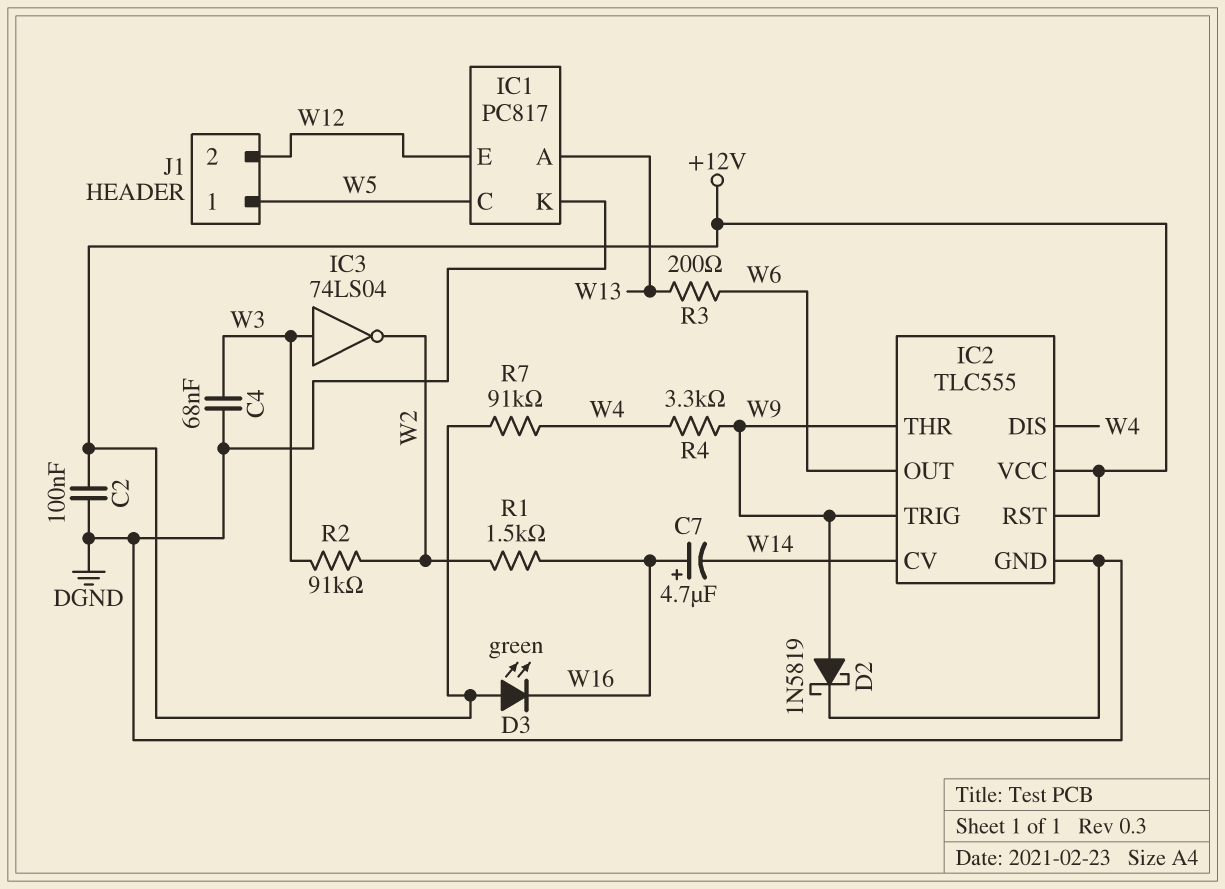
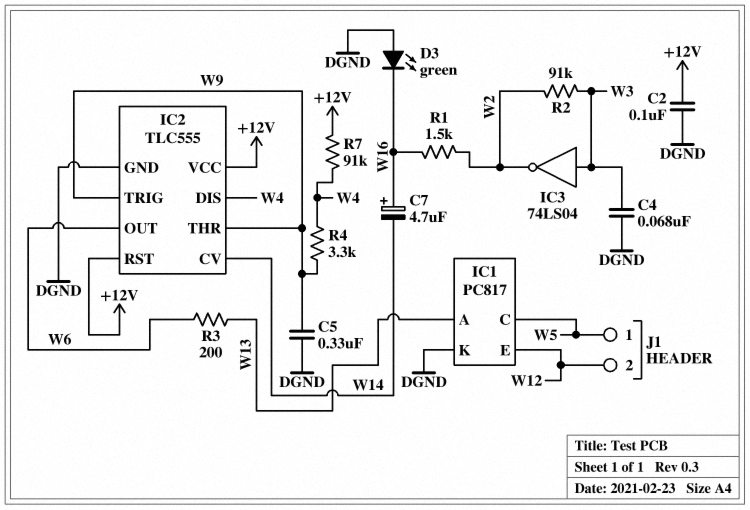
C5: none -> 330nF (DGND, W9)
D2: schottky 1N5819 (A W9, K DGND) -> none
D3: LED green (A +12V, K W16) -> LED green (A DGND, K W16)

